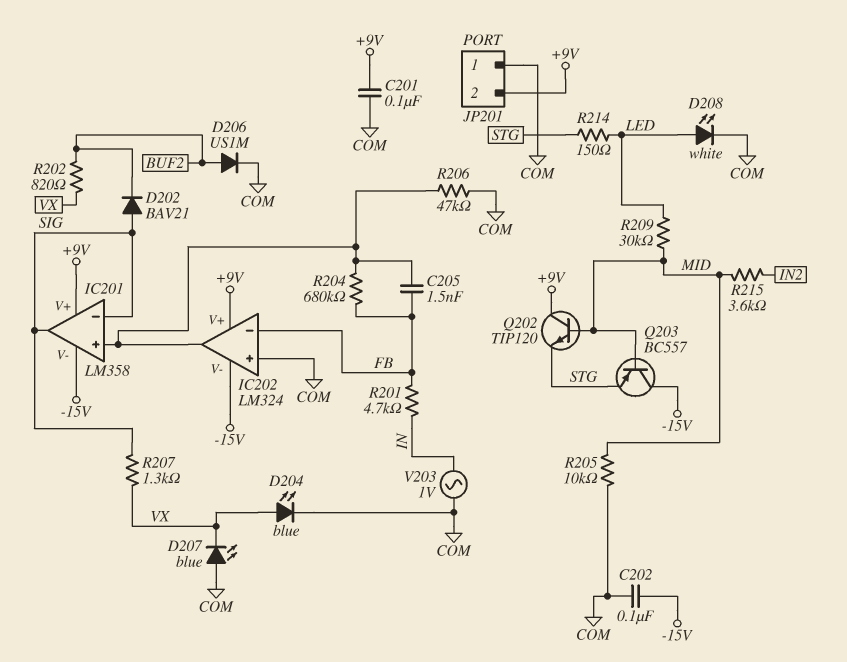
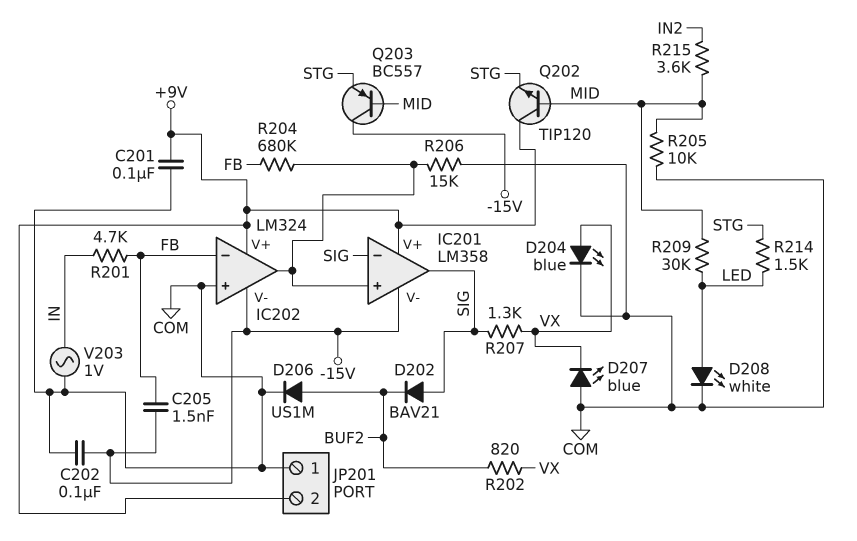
C205: 1.5nF (FB, IC201/in+) -> 1.5nF (-15V, FB)
R206: 47k (COM, IC201/in+) -> 15k (COM, IC201/in+)
R214: 150 (LED, STG) -> 1.5k (LED, STG)

